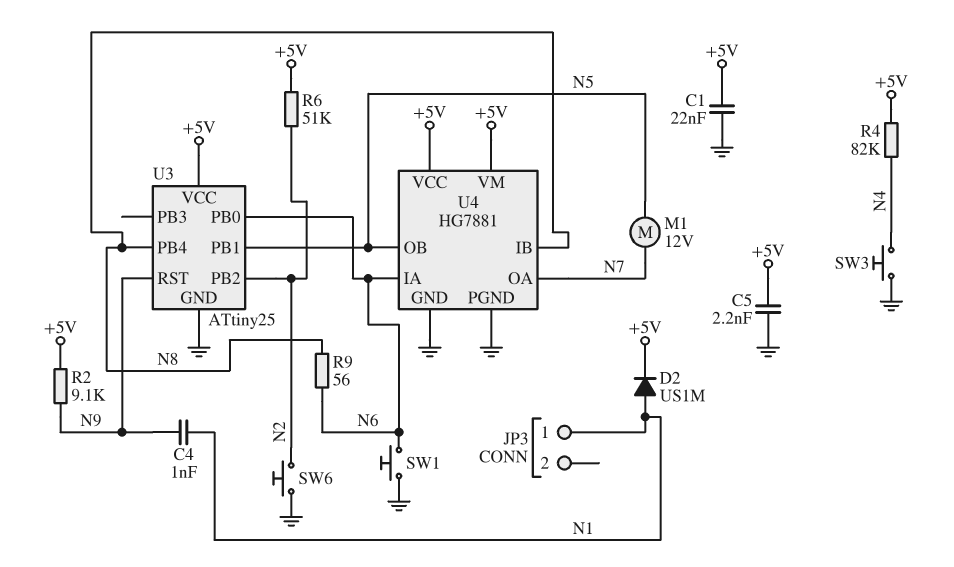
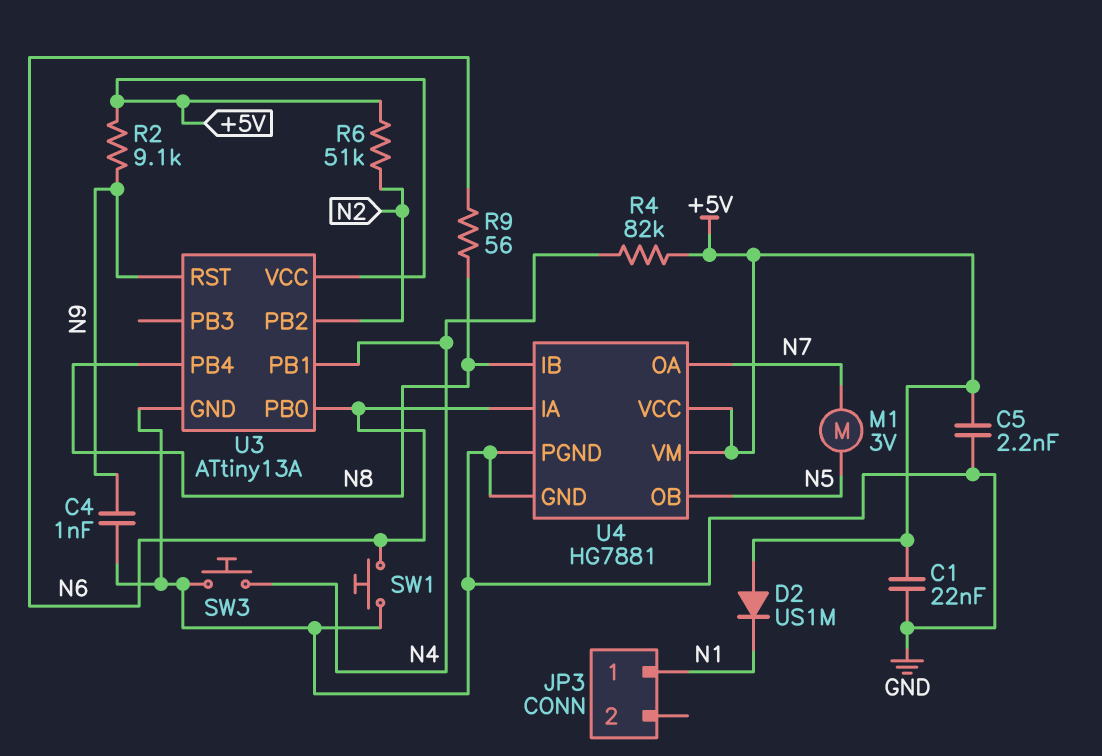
C4: 1nF (N1, N9) -> 1nF (GND, N9)
D2: diode US1M (A N1, K +5V) -> diode US1M (A +5V, K N1)
M1: motor 12V (N5, N7) -> motor 3V (N5, N7)
SW6: button (GND, N2) -> none
U3: ATtiny25 -> ATtiny13A
U3 pin PB1: N5 -> N4

